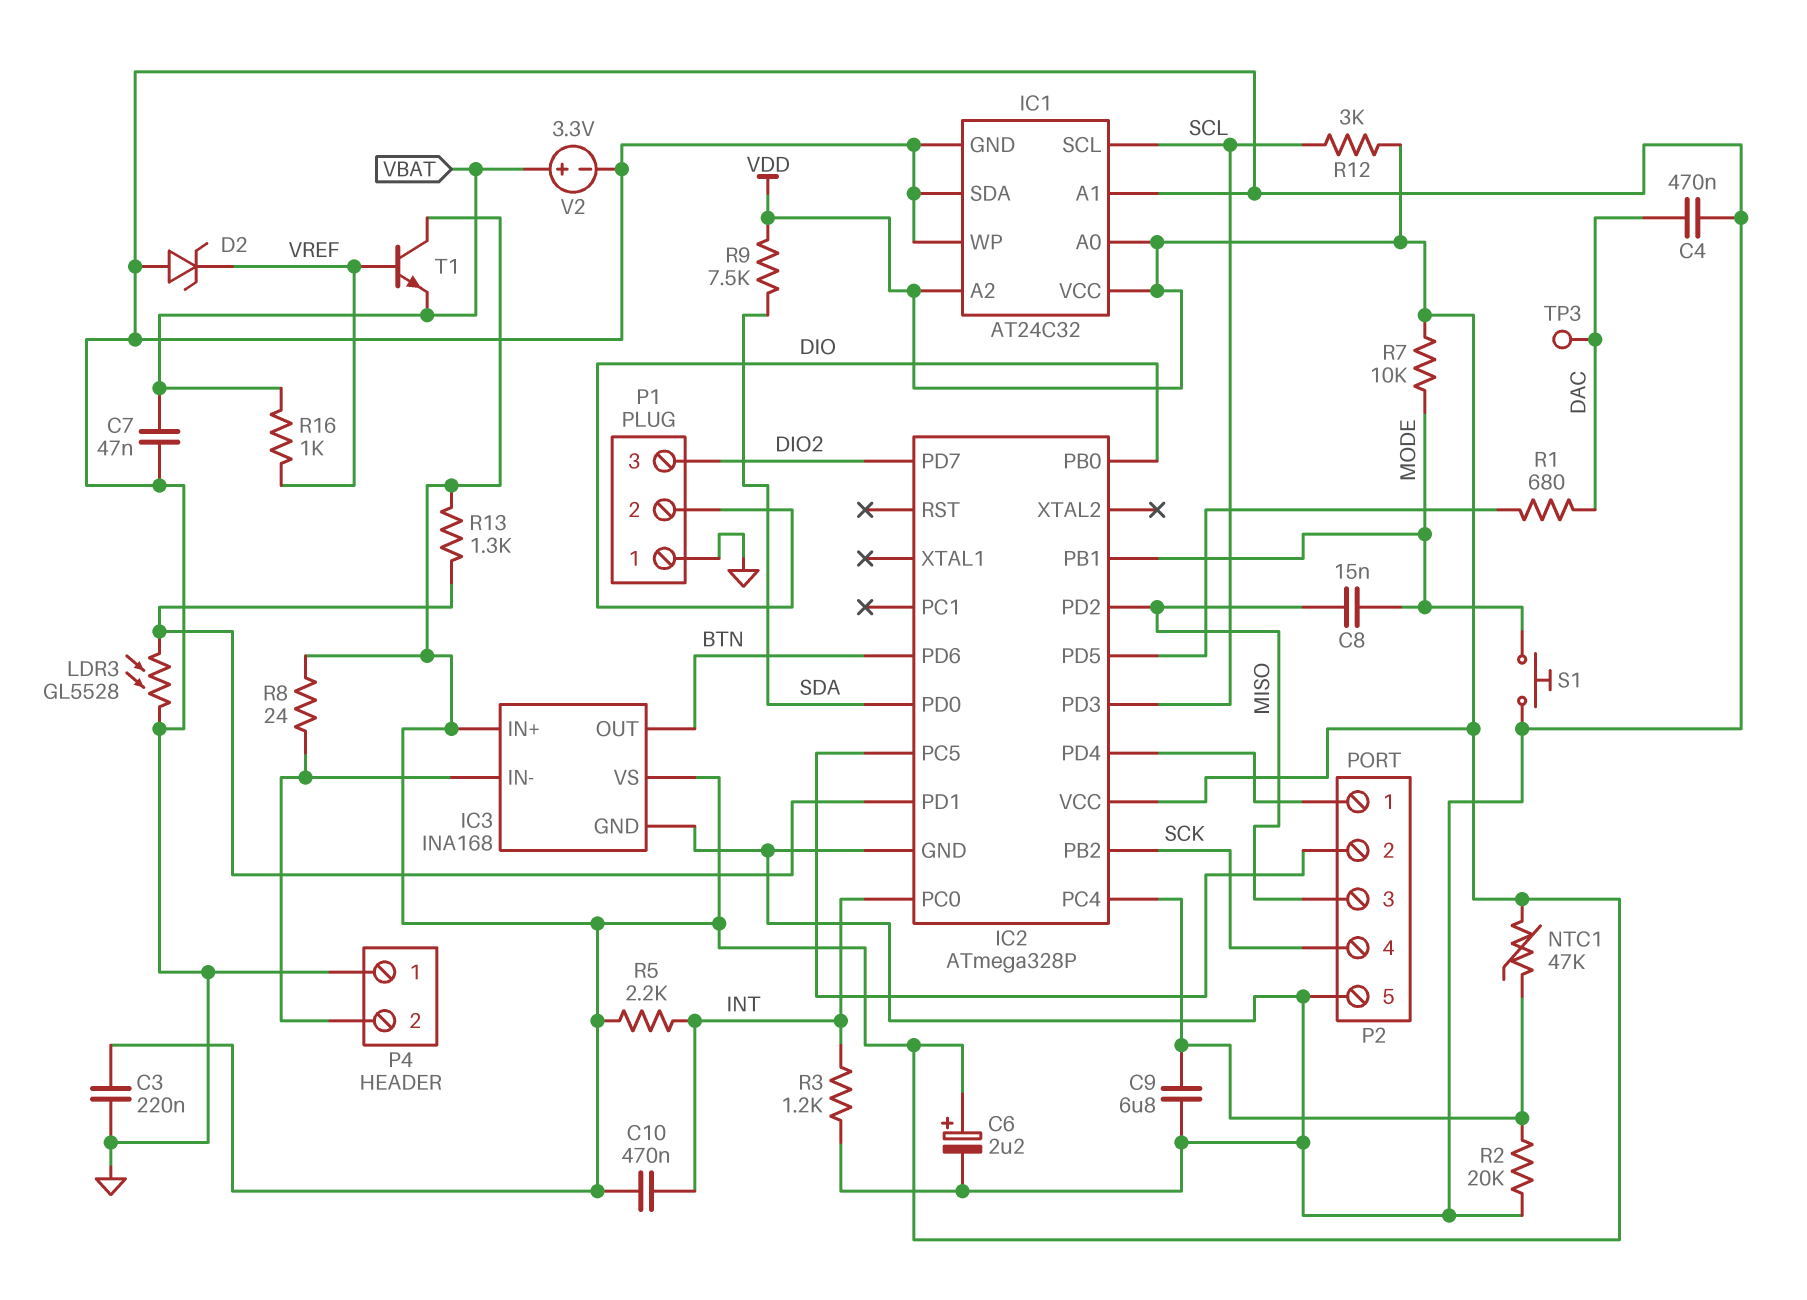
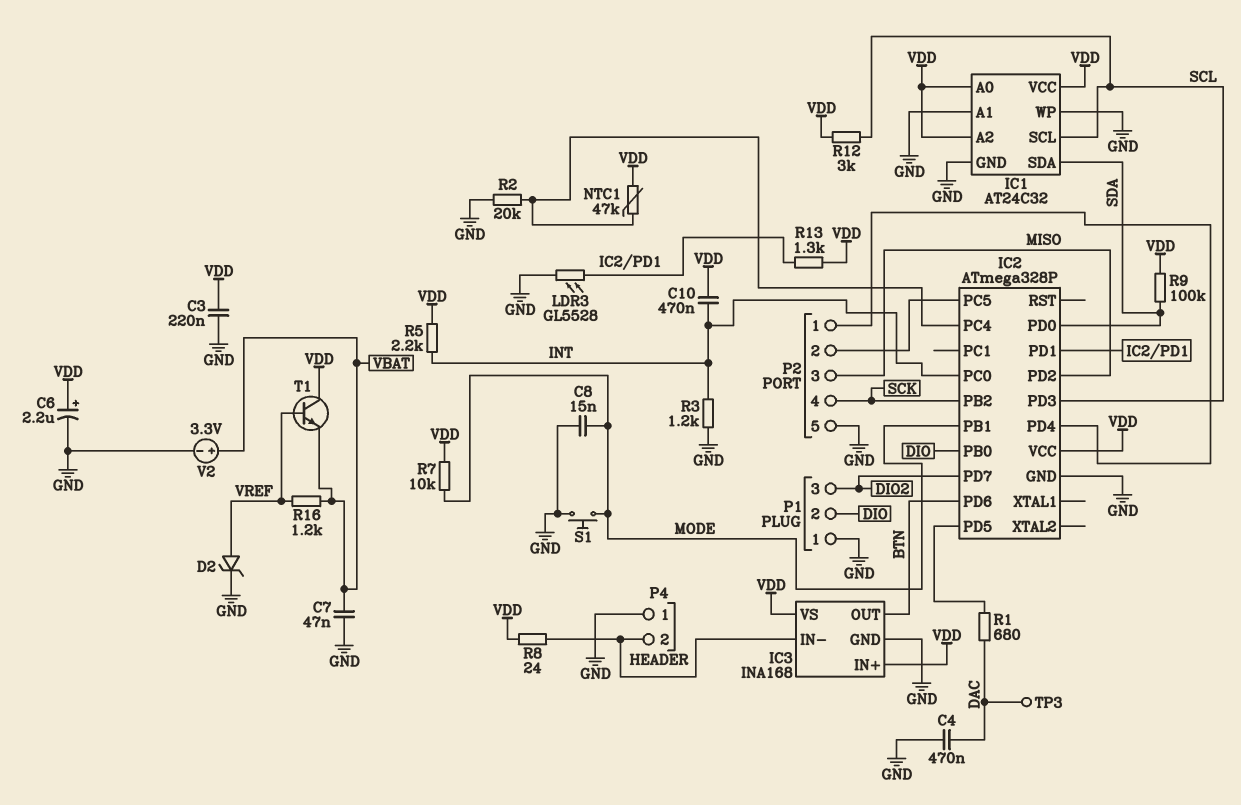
C8: 15nF (MISO, MODE) -> 15nF (GND, MODE)
C9: 6.8uF (GND, IC2/PC4) -> none
D2: zener (A GND, K VREF) -> zener (A VREF, K GND)
IC1 pin SDA: GND -> SDA
R9: 7.5k (SDA, VDD) -> 100k (SDA, VDD)
R16: 1k (VBAT, VREF) -> 1.2k (VBAT, VREF)

